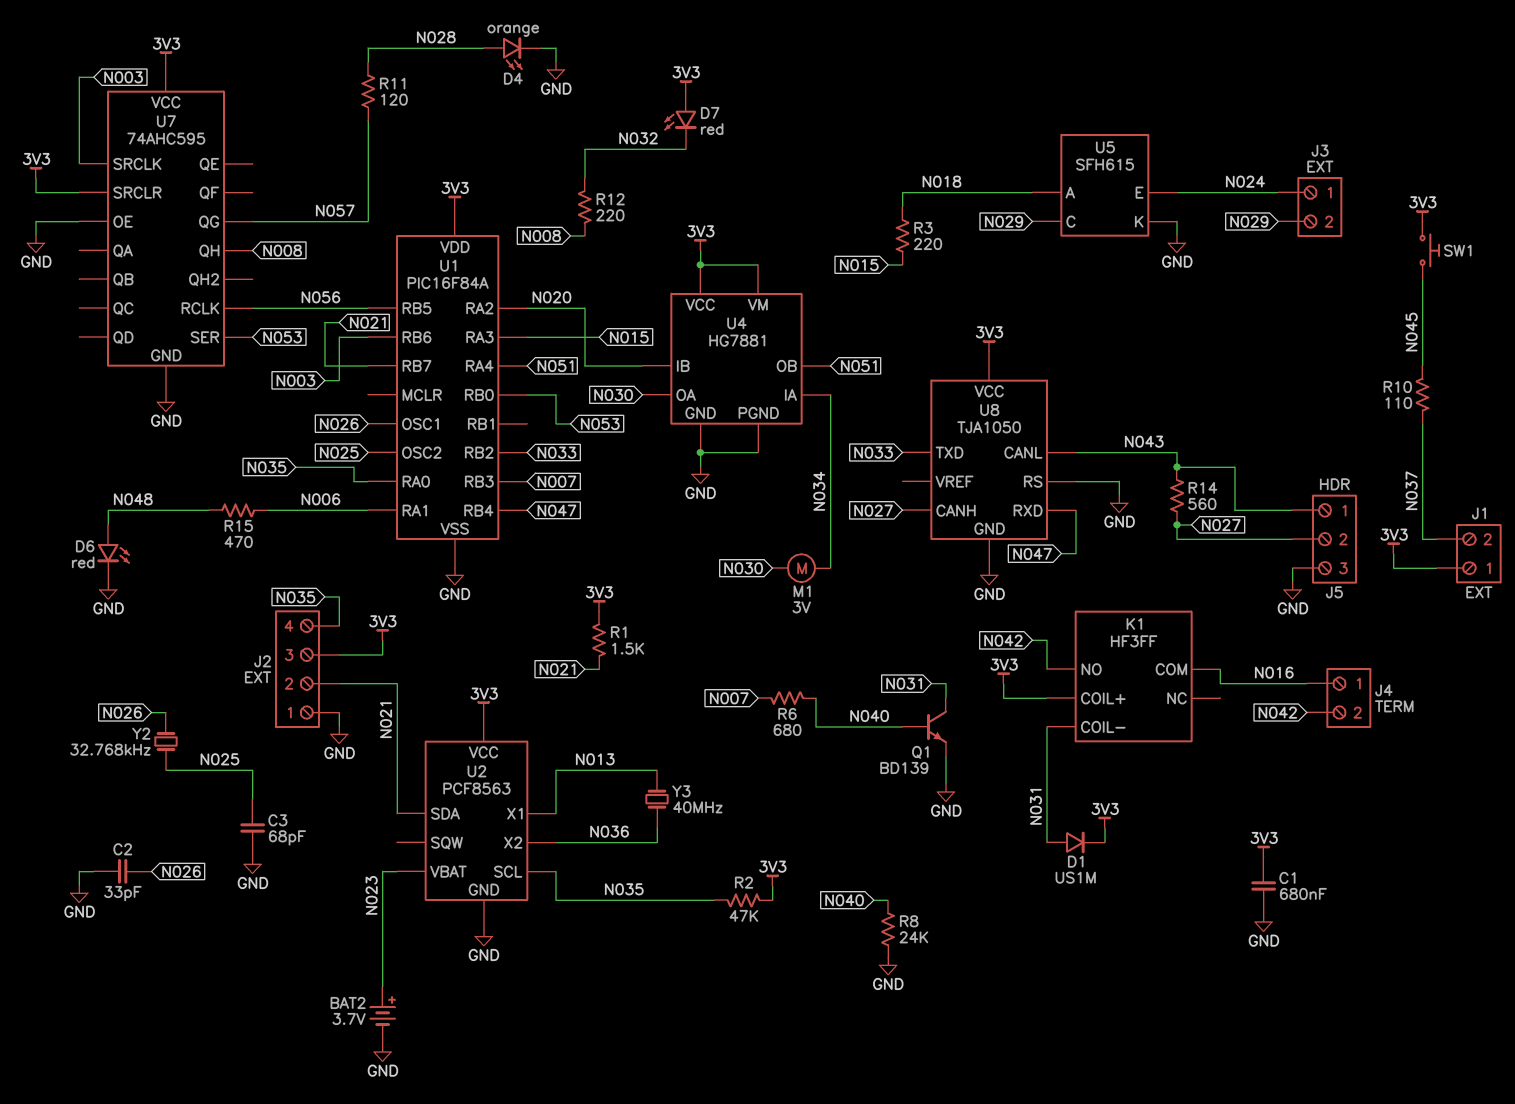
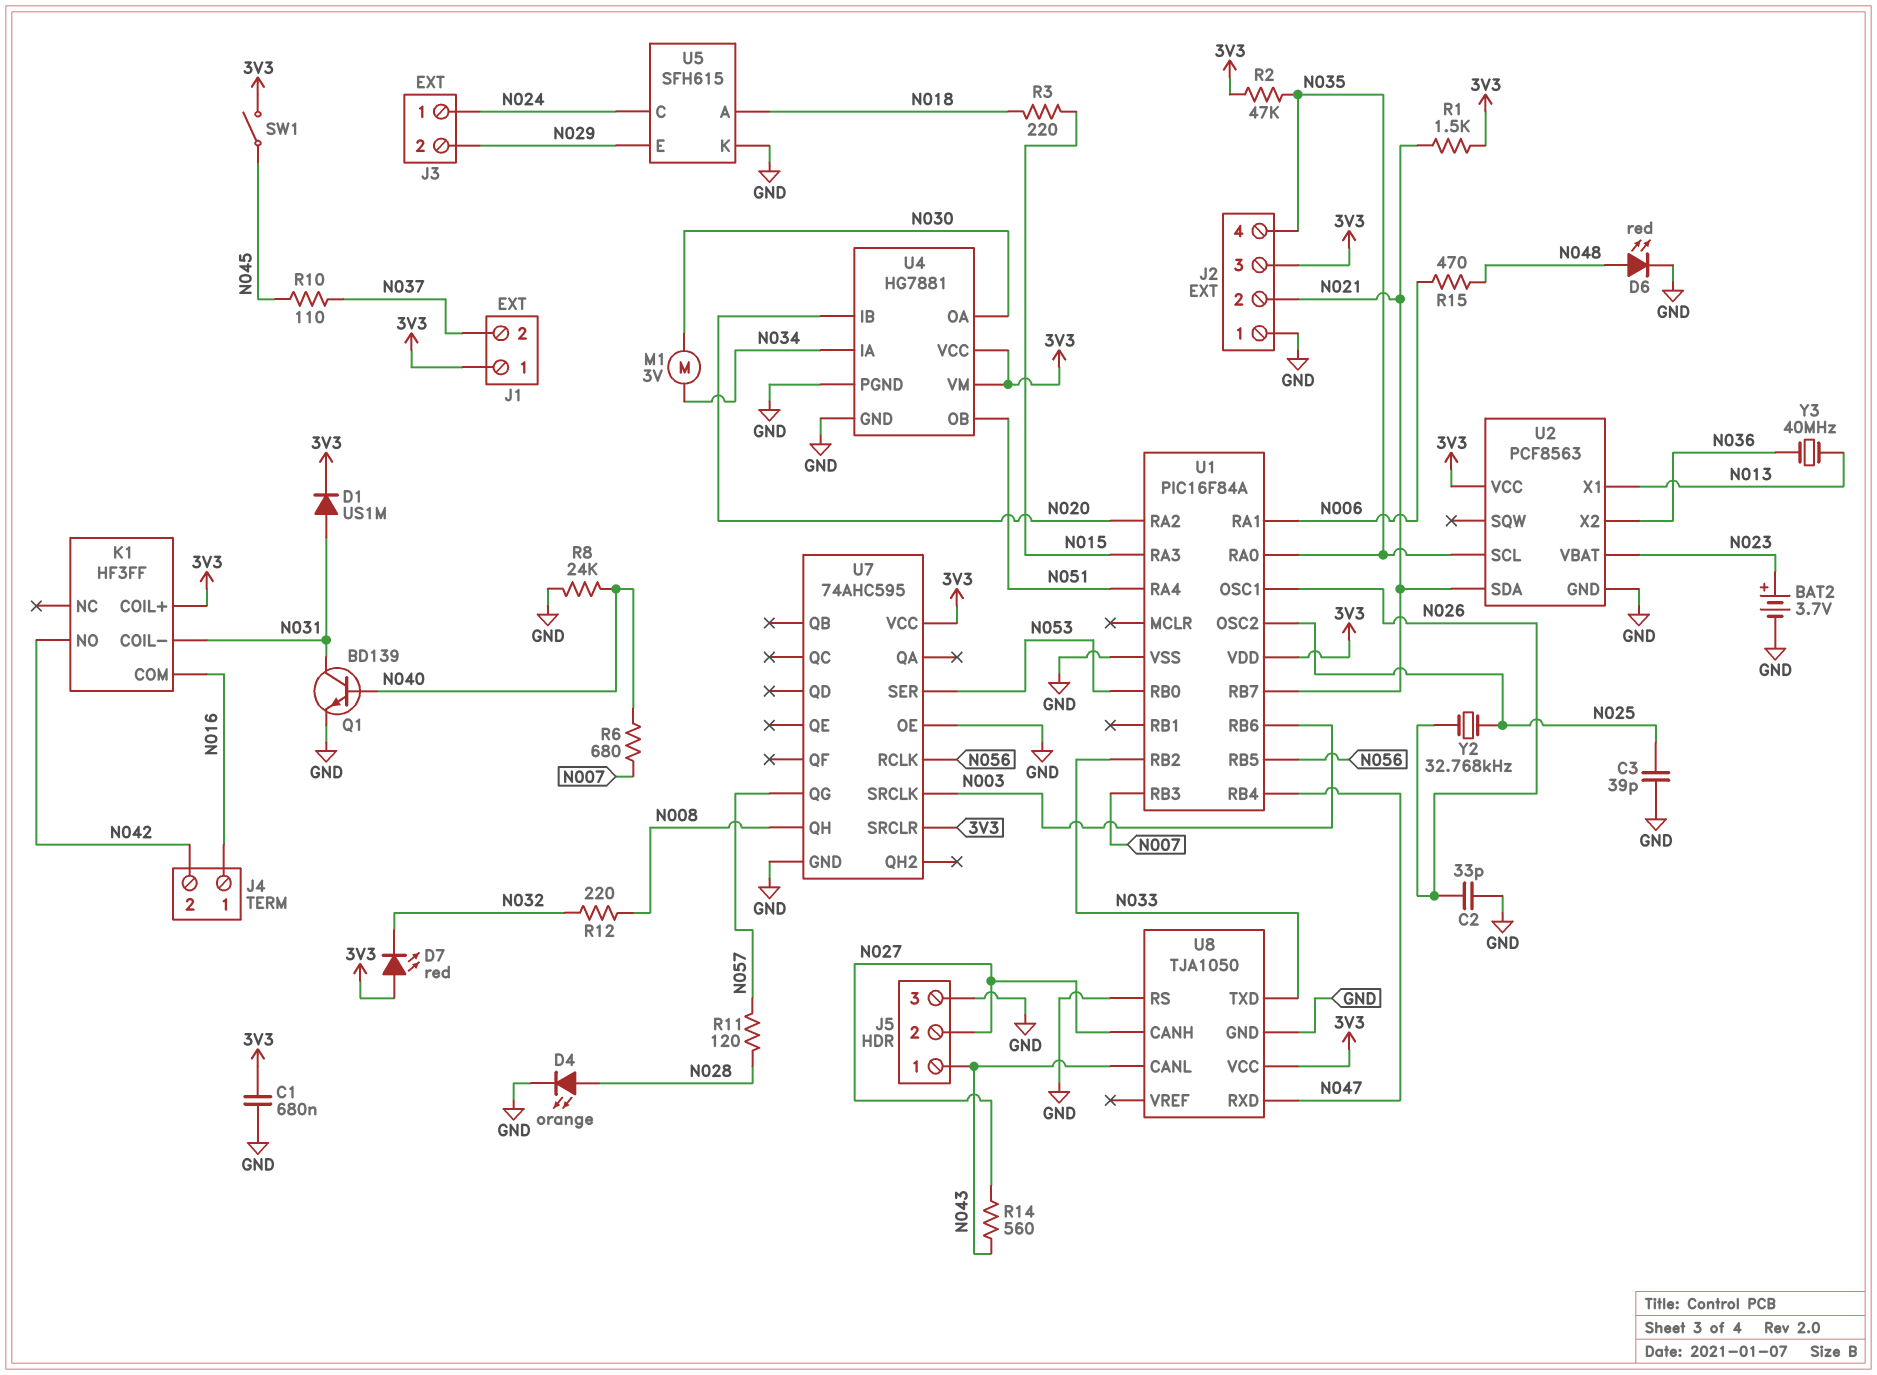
C3: 68pF (GND, N025) -> 39pF (GND, N025)
SW1: button (3V3, N045) -> switch (3V3, N045)
U5 pin C: N029 -> N024
U5 pin E: N024 -> N029

